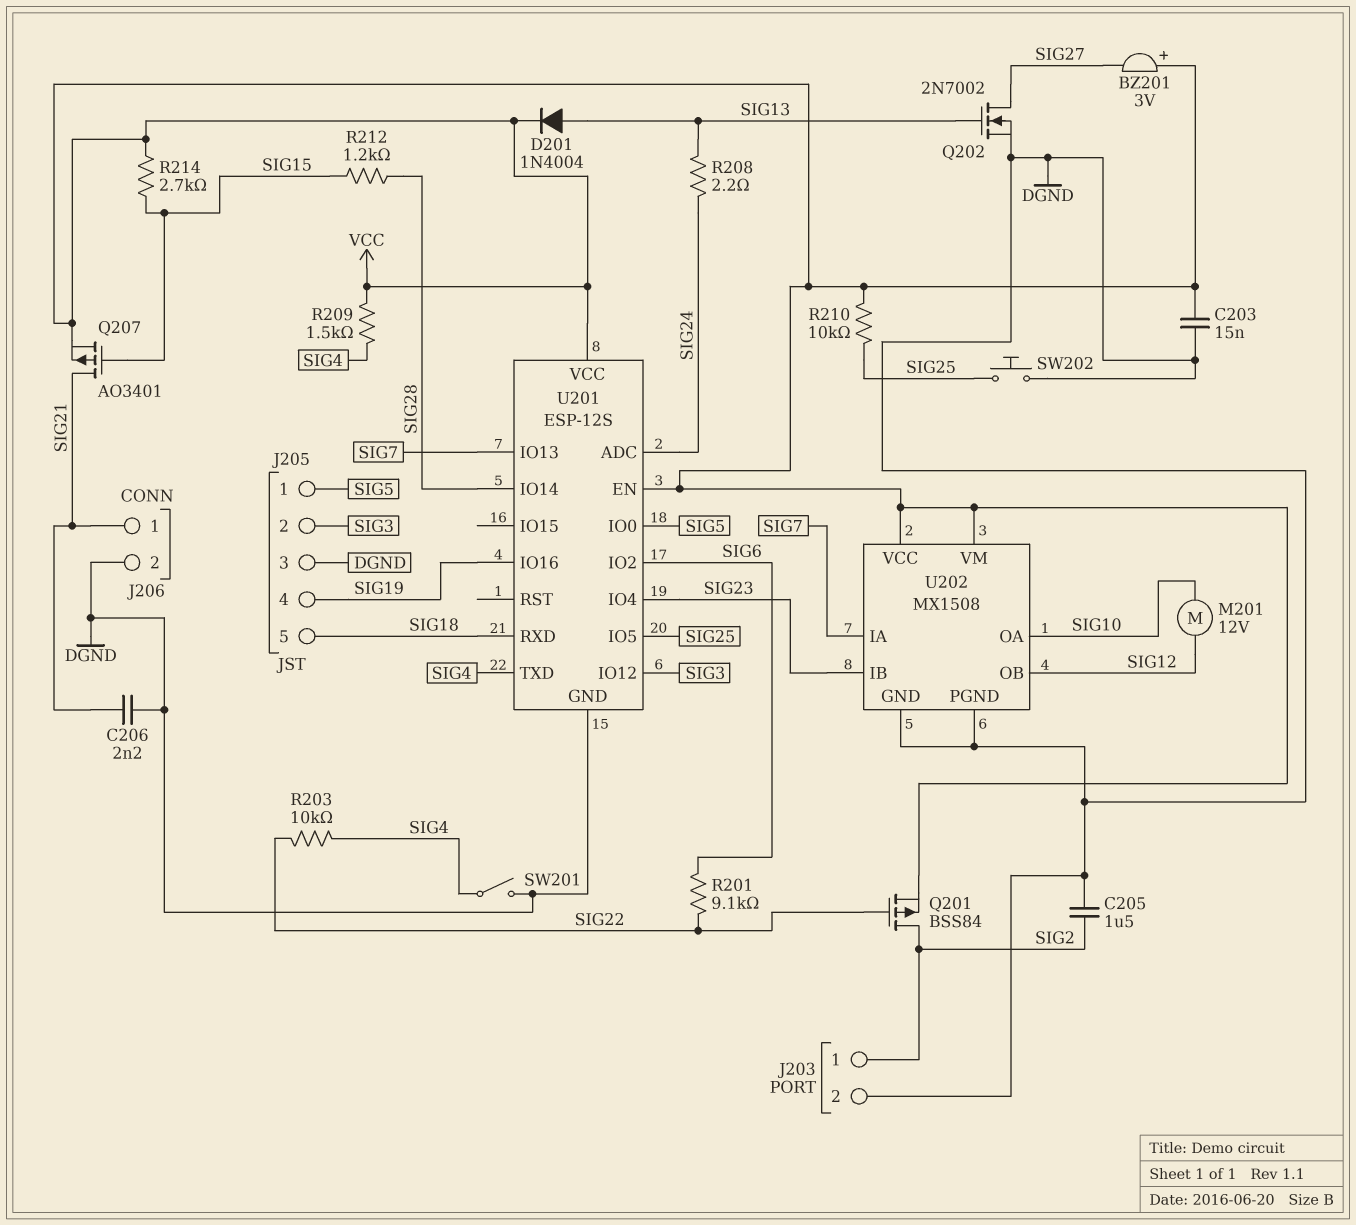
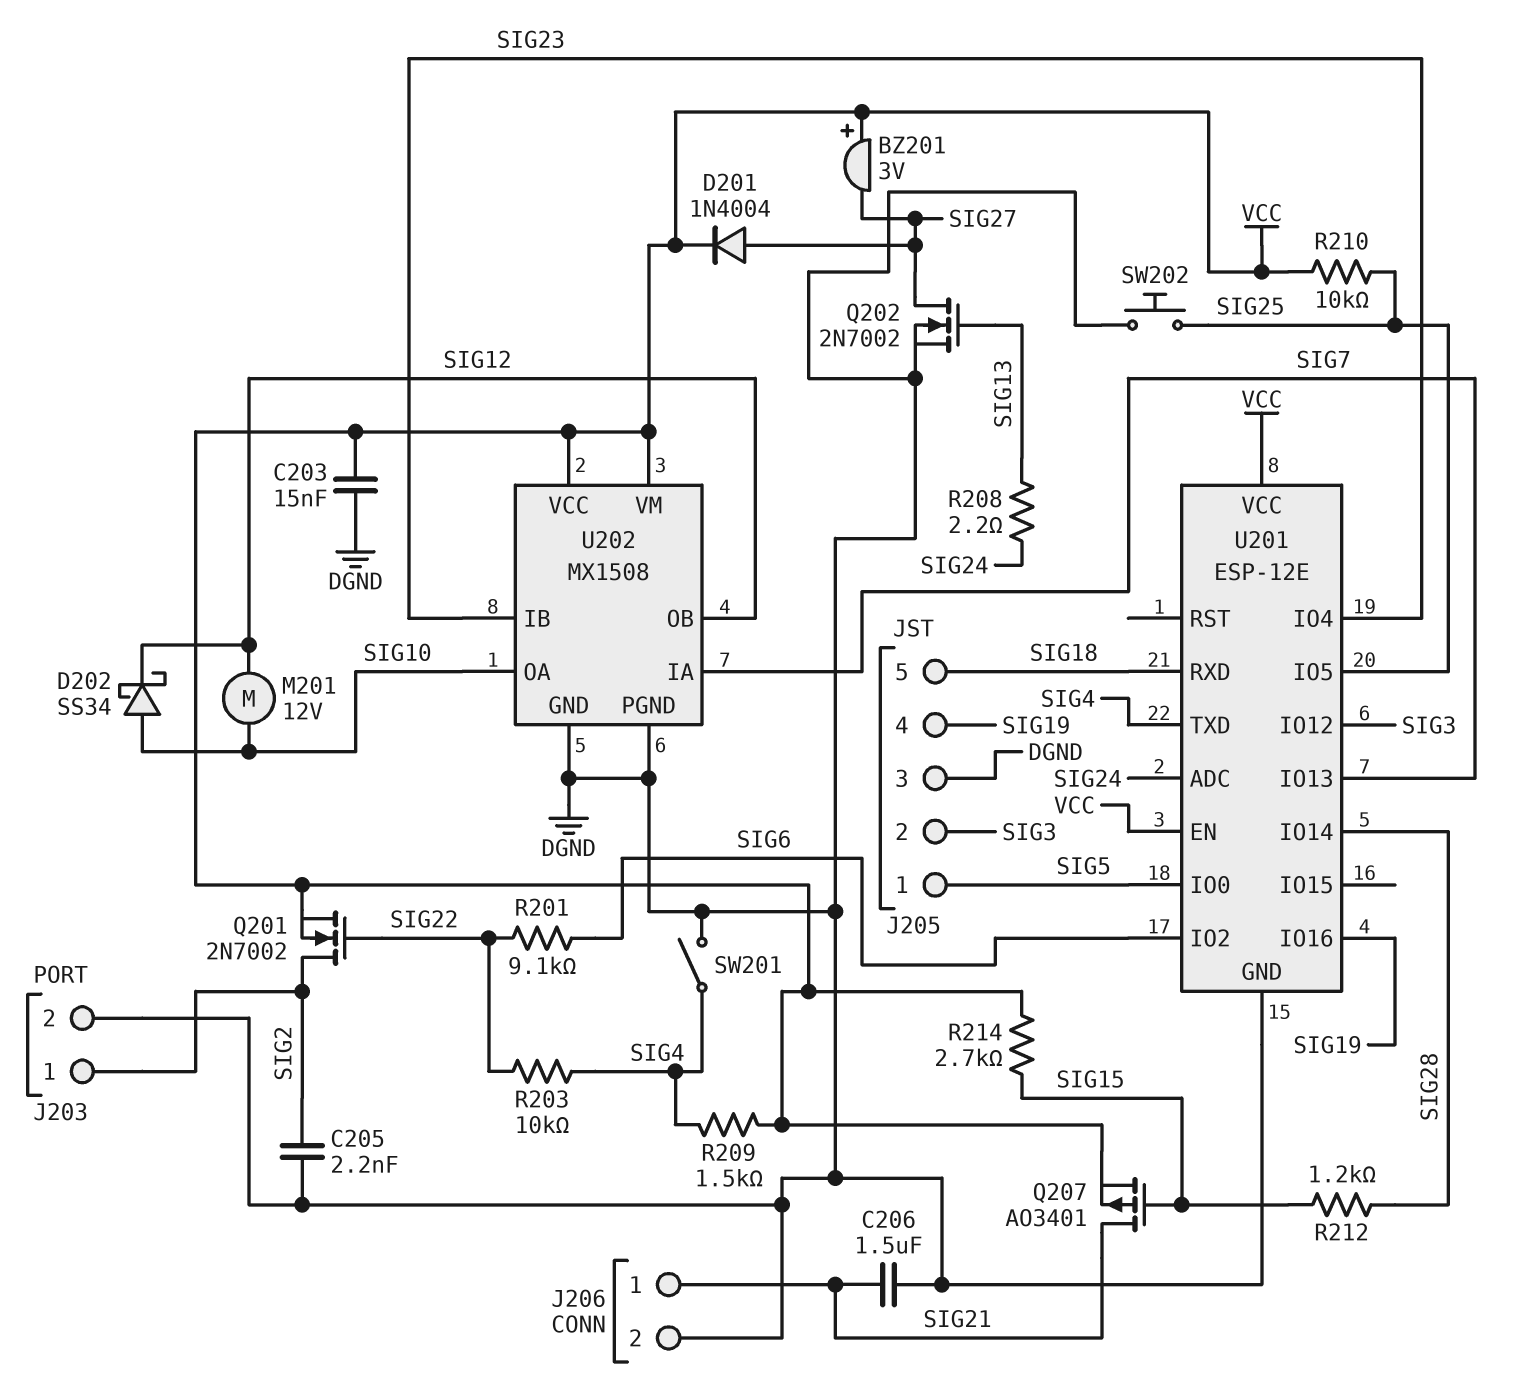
C205: 1.5uF (DGND, SIG2) -> 2.2nF (DGND, SIG2)
C206: 2.2nF (DGND, SIG21) -> 1.5uF (DGND, SIG21)
D201: diode 1N4004 (A SIG13, K VCC) -> diode 1N4004 (A SIG27, K VCC)
D202: none -> schottky SS34 (A SIG10, K SIG12)
Q201: PMOS BSS84 (G SIG22, D SIG2, S VCC) -> NMOS 2N7002 (G SIG22, D SIG2, S VCC)
U201: ESP-12S -> ESP-12E

